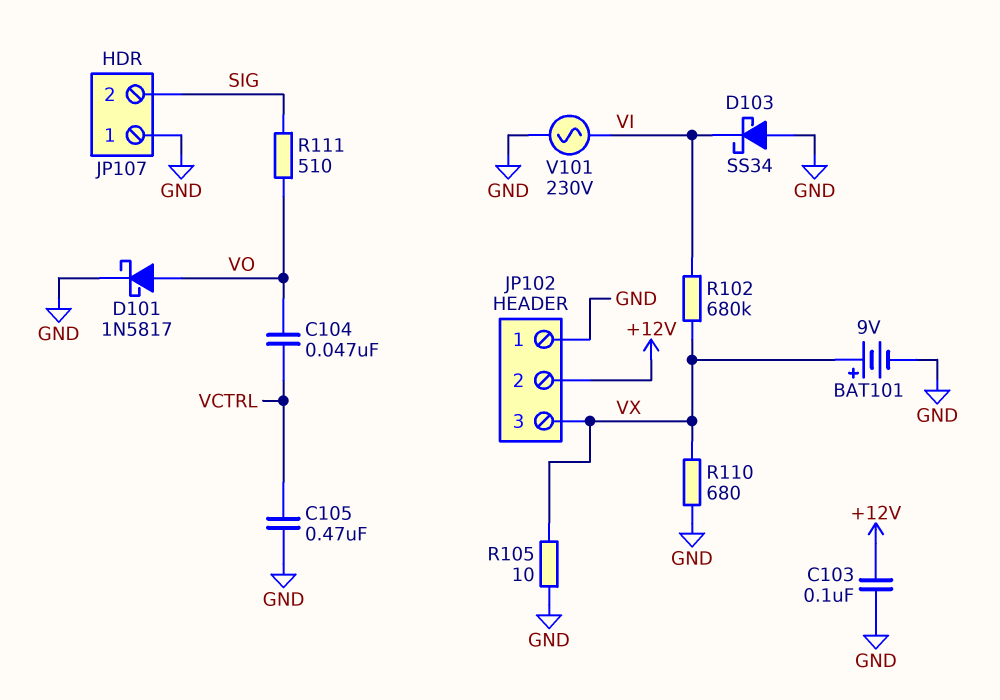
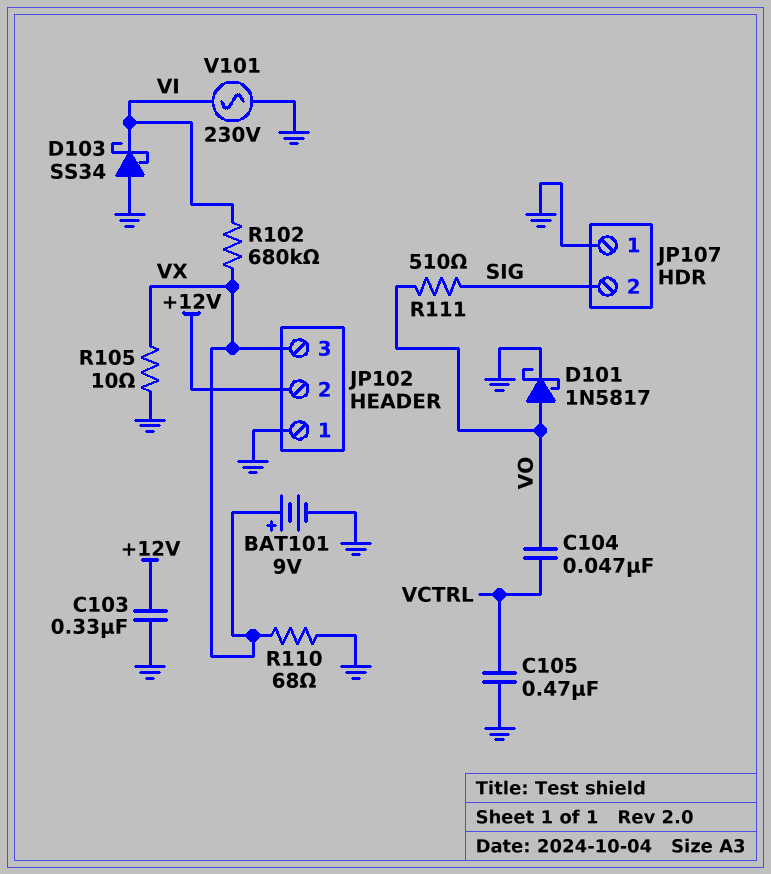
C103: 100nF (+12V, GND) -> 330nF (+12V, GND)
R110: 680 (GND, VX) -> 68 (GND, VX)

